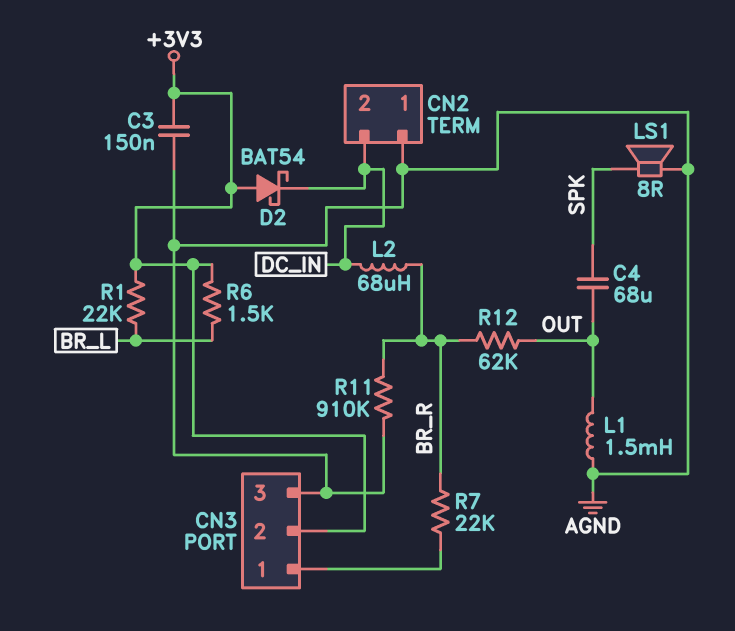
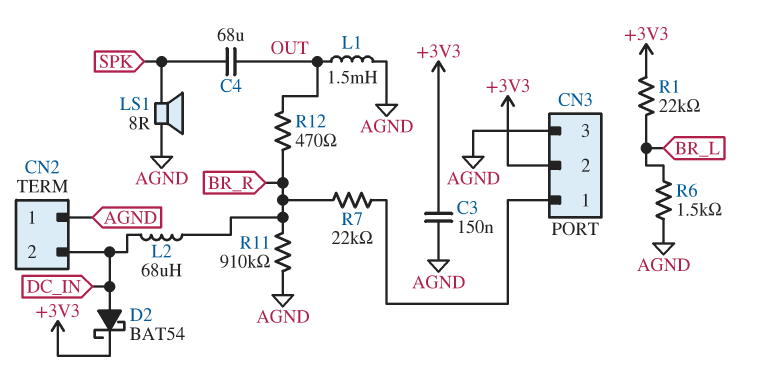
D2: schottky BAT54 (A +3V3, K DC_IN) -> schottky BAT54 (A DC_IN, K +3V3)
R6: 1.5k (+3V3, BR_L) -> 1.5k (AGND, BR_L)
R12: 62k (BR_R, OUT) -> 470 (BR_R, OUT)

